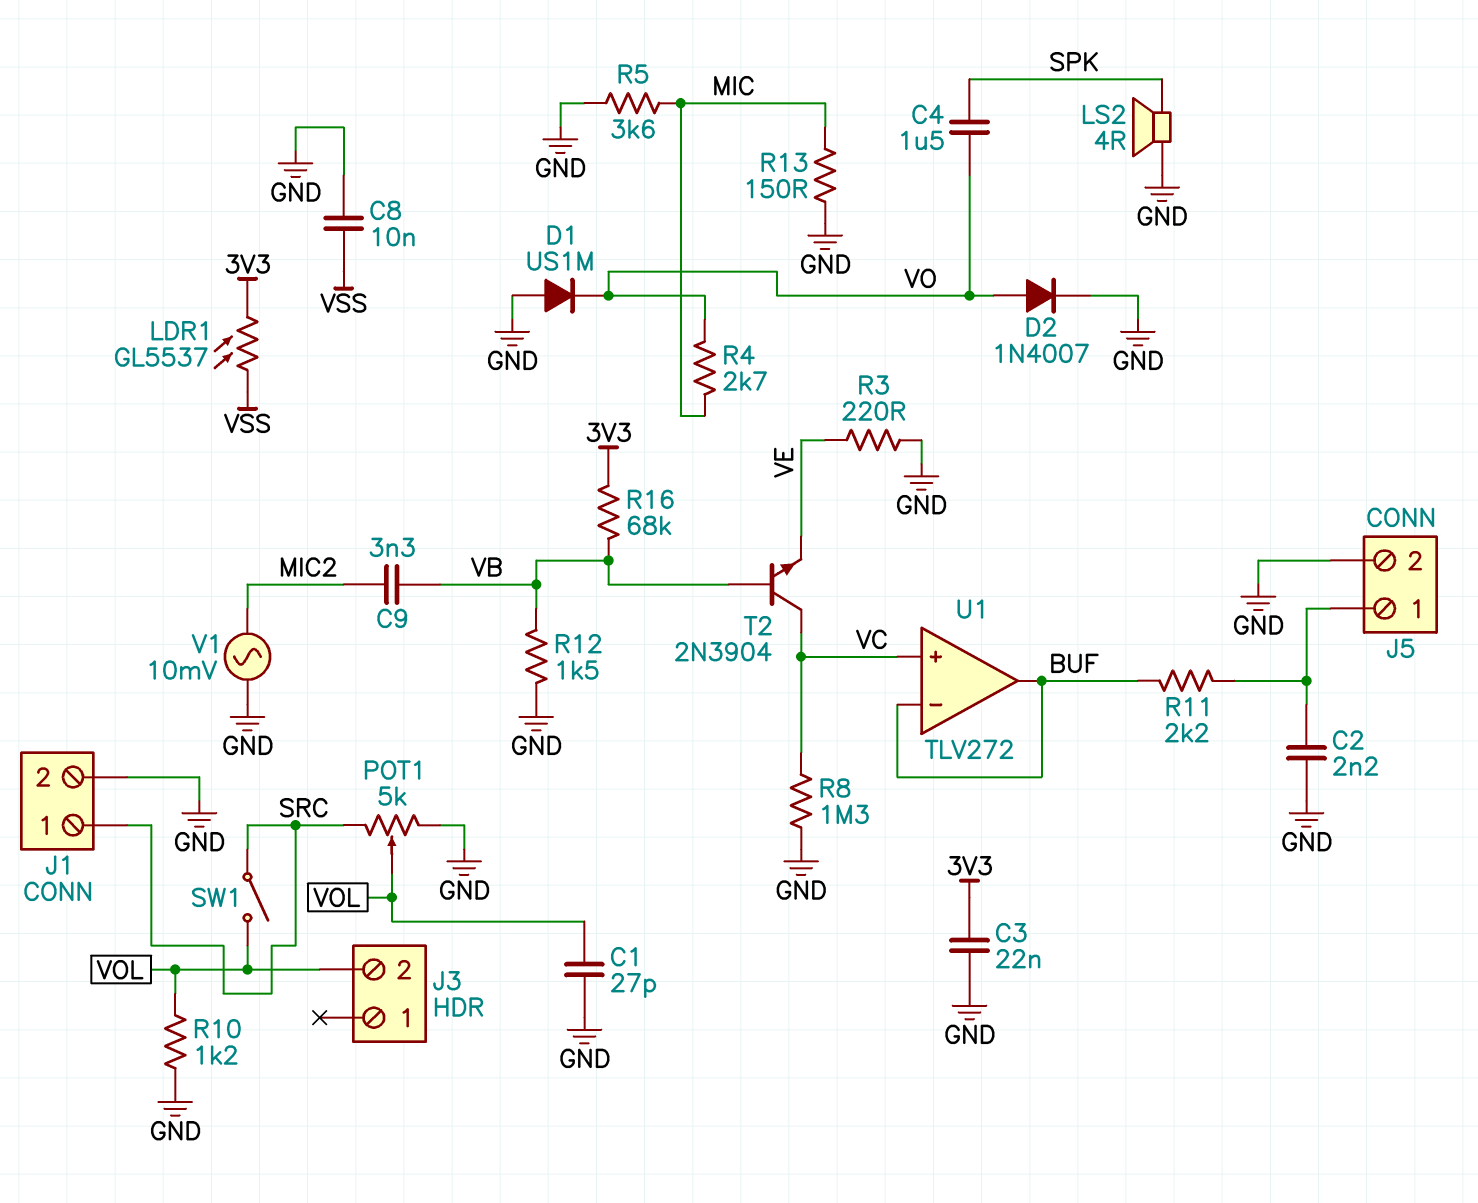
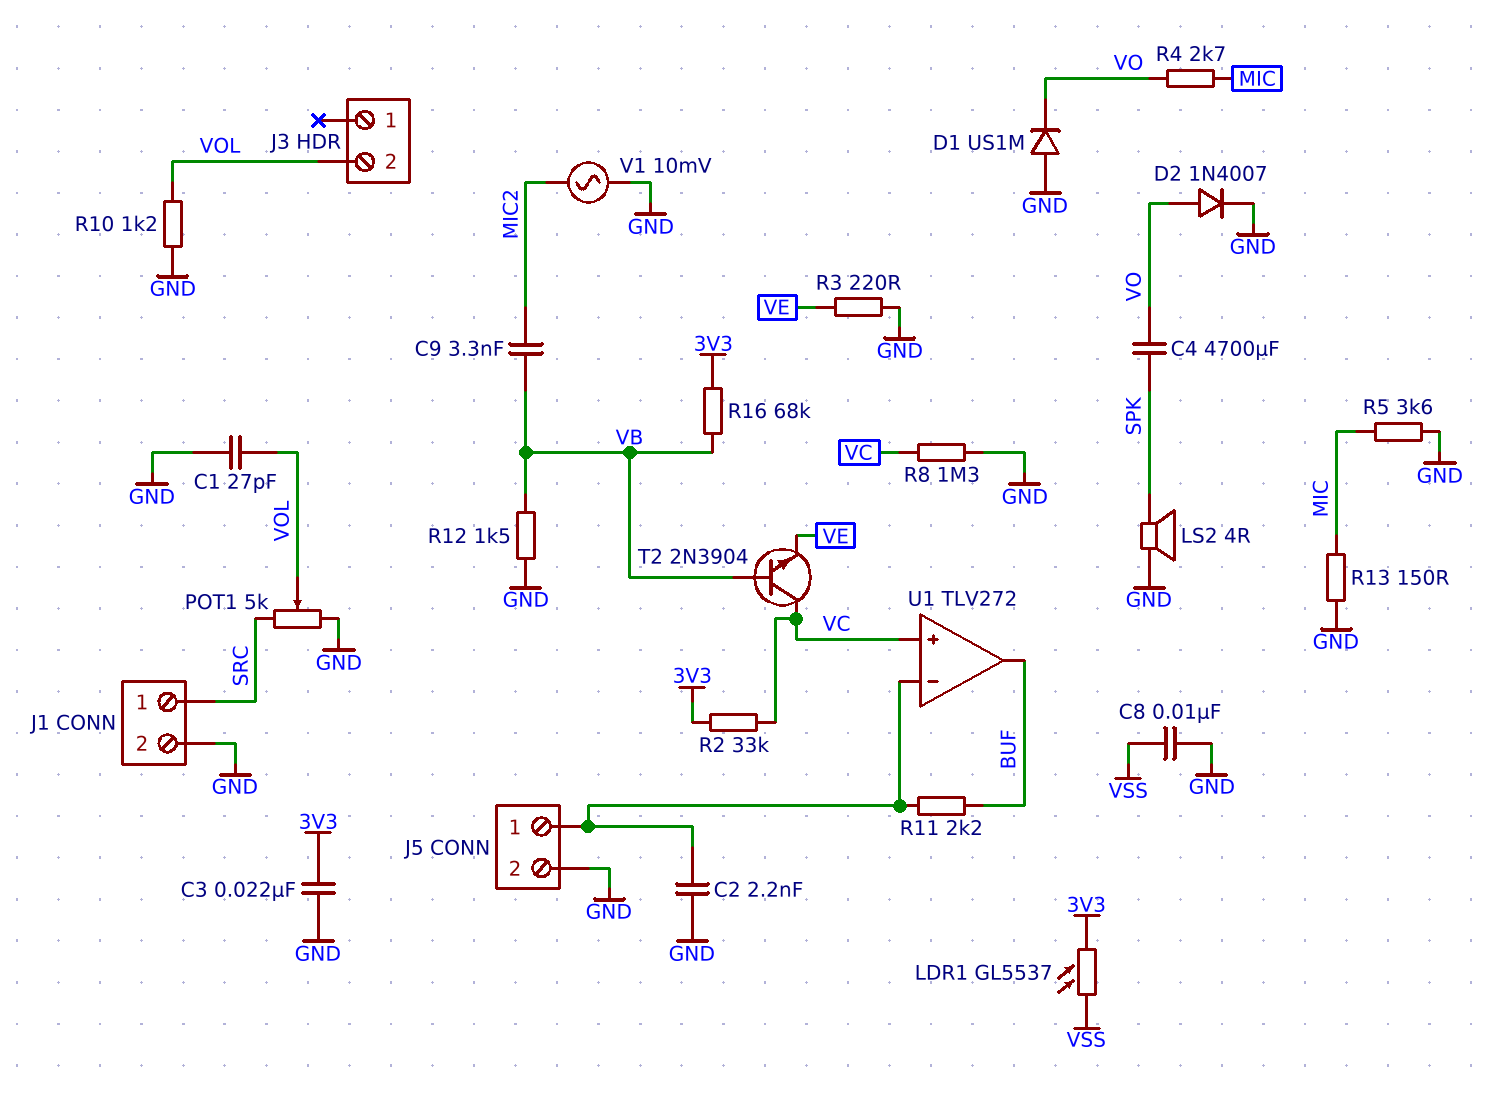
C4: 1.5uF (SPK, VO) -> 4700uF (SPK, VO)
R2: none -> 33k (3V3, VC)
SW1: switch (SRC, VOL) -> none
U1 pin in-: BUF -> J5/1

